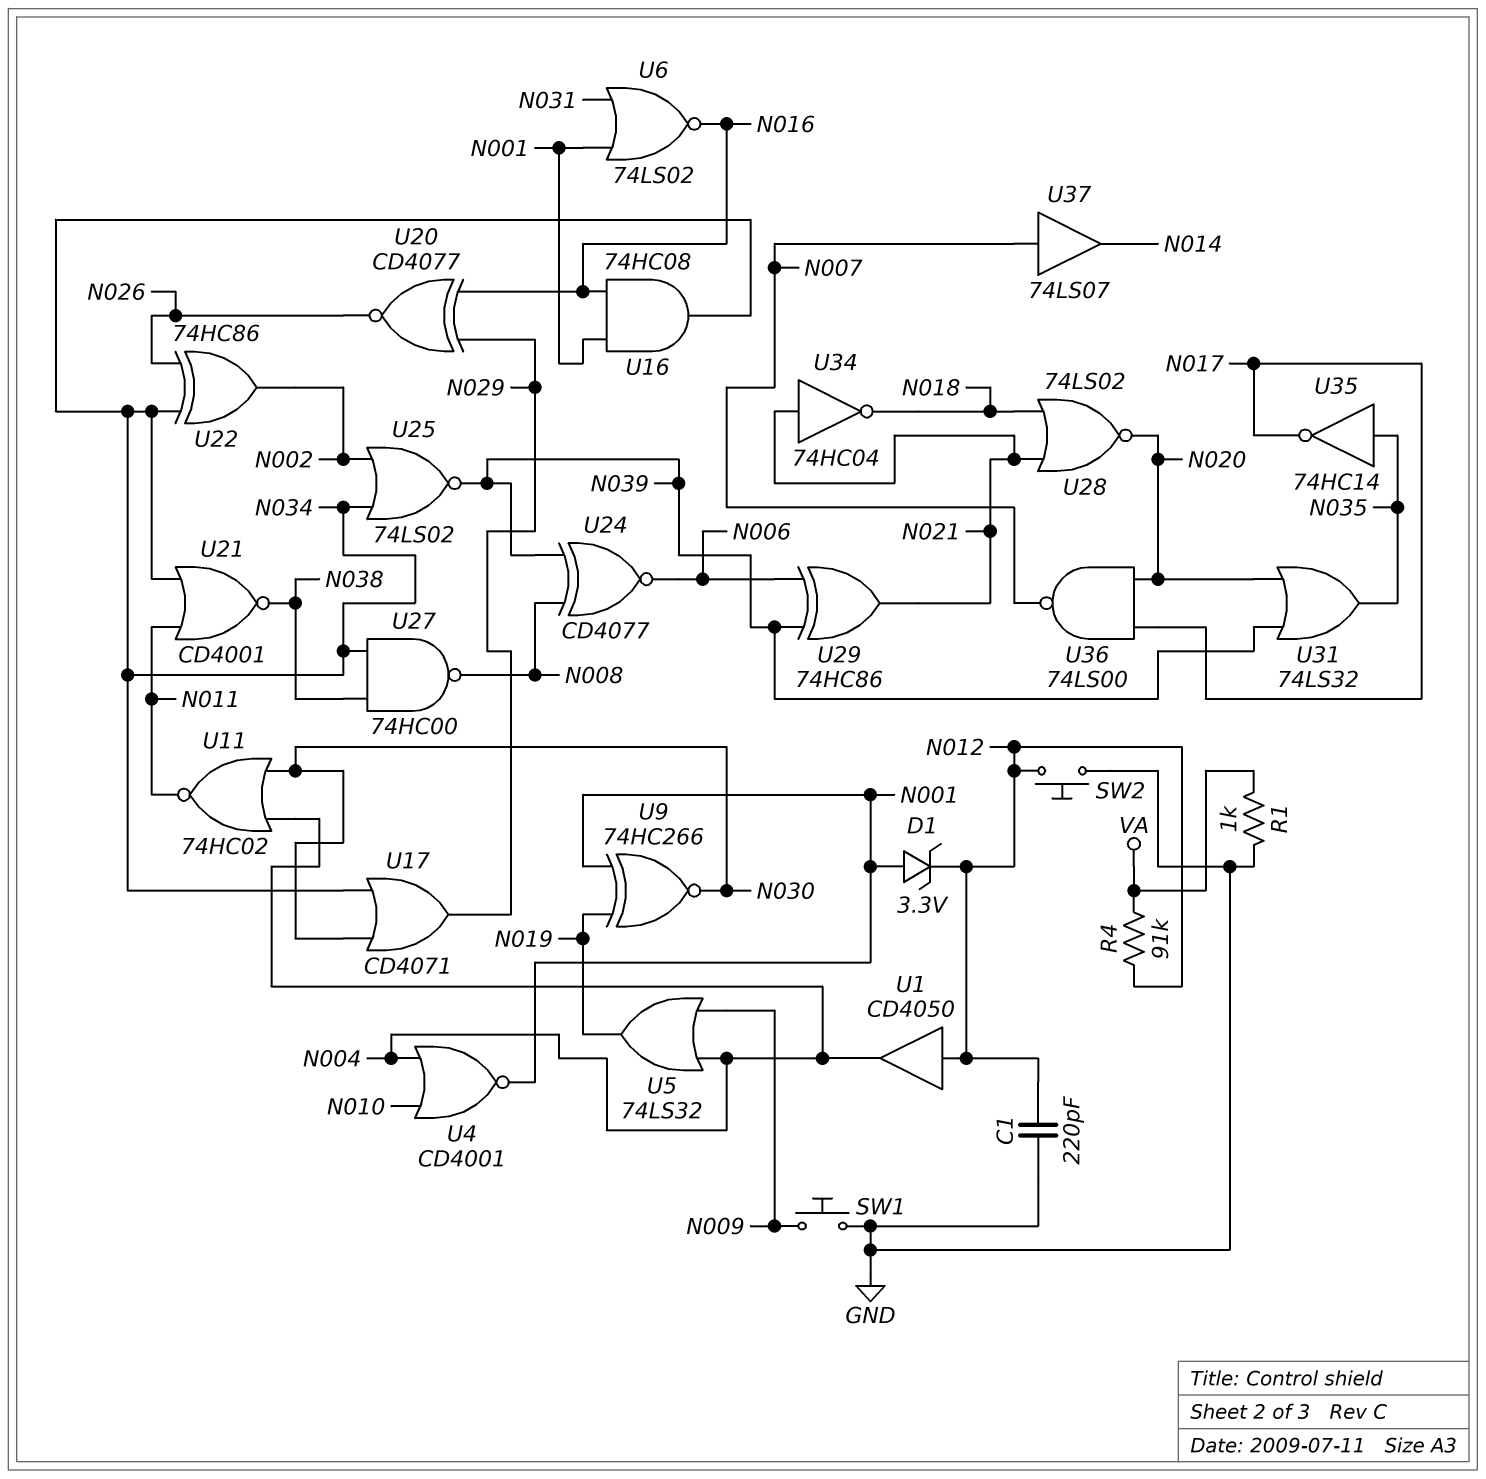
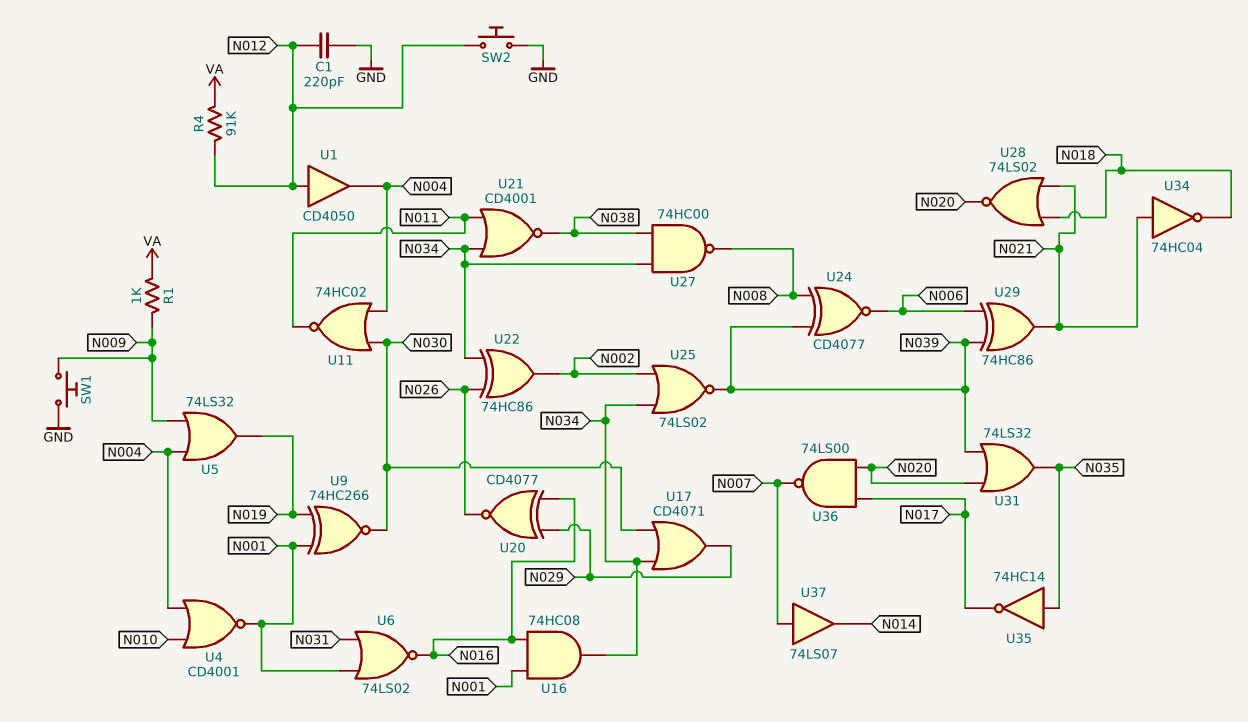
D1: zener 3.3V (A N001, K N012) -> none
R1: 1k (GND, VA) -> 1k (N009, VA)

